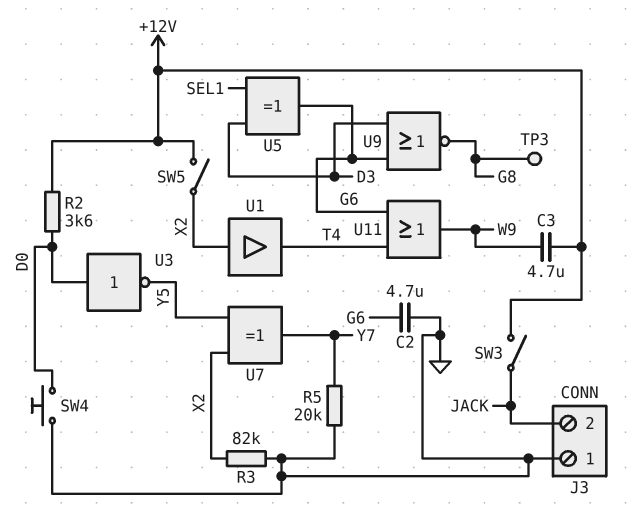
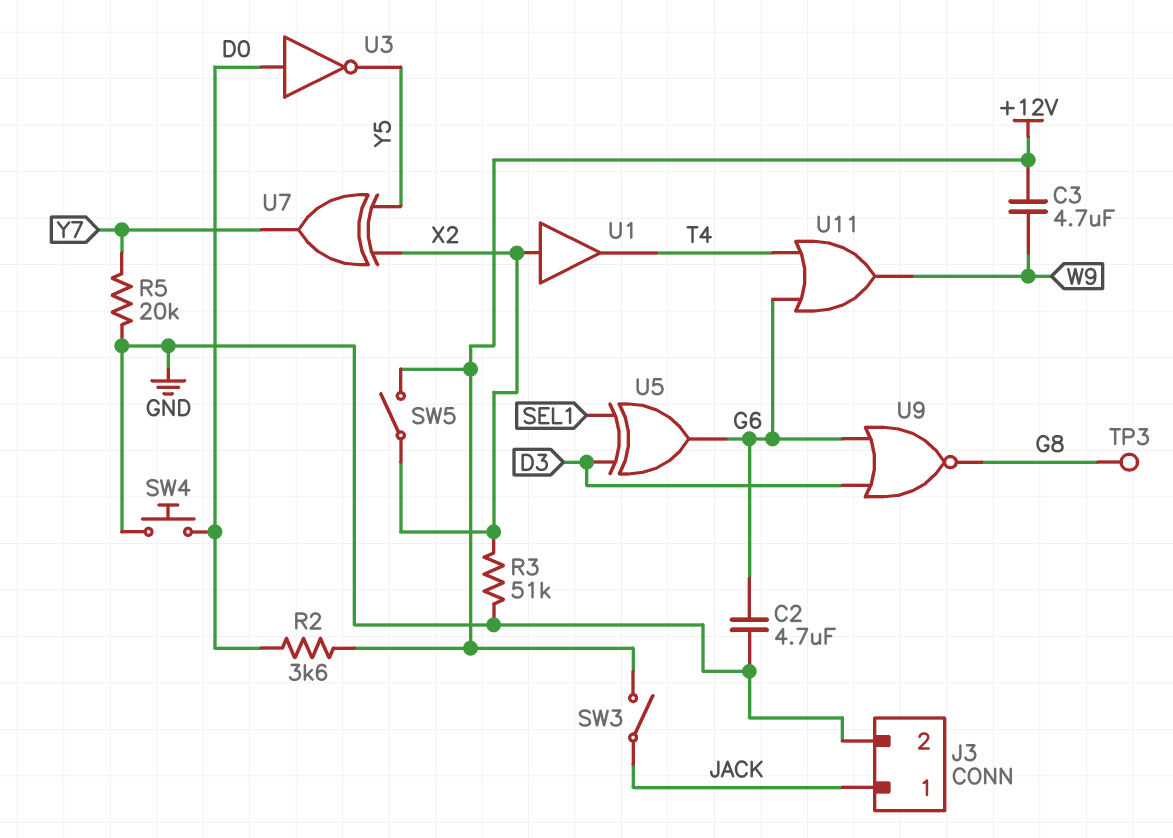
J3 pin 1: GND -> JACK
J3 pin 2: JACK -> GND
R3: 82k (GND, X2) -> 51k (GND, X2)

